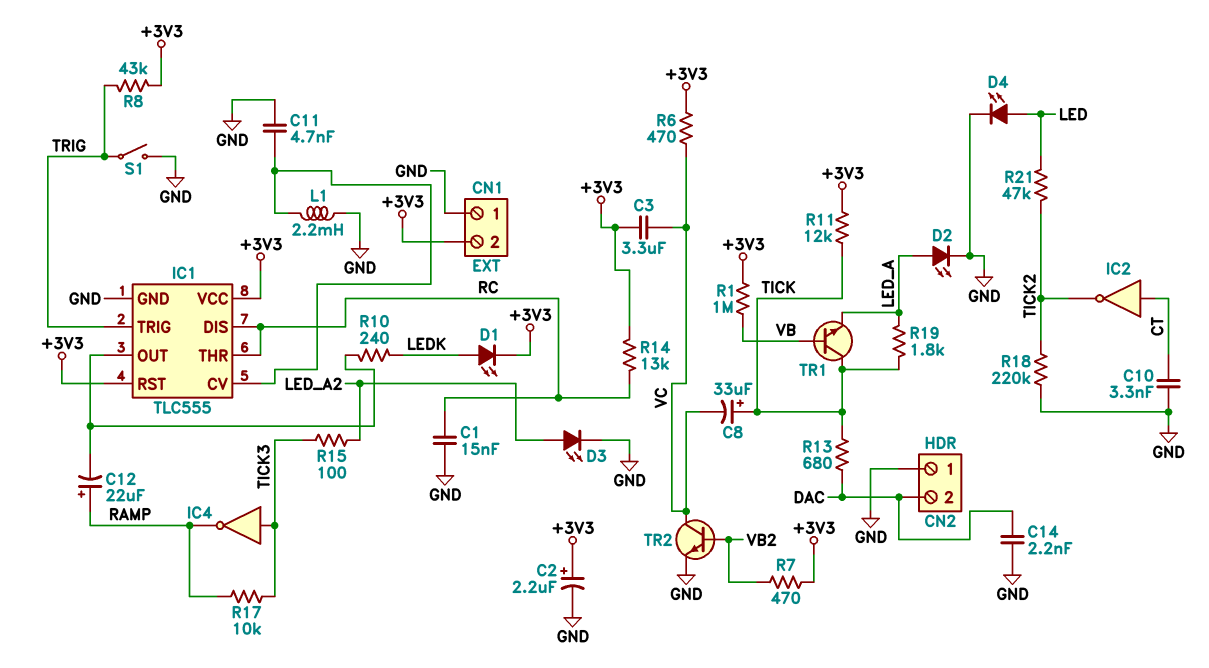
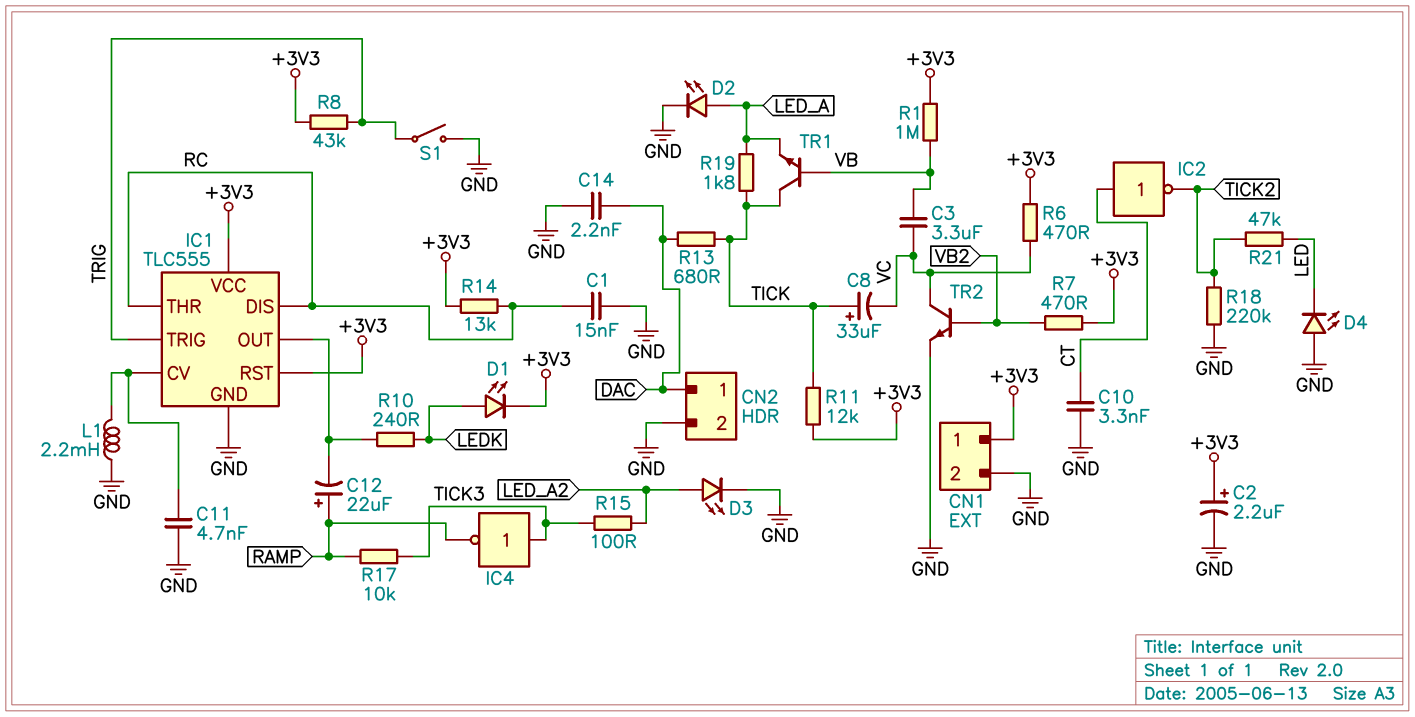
C3: 3.3uF (+3V3, VC) -> 3.3uF (VB, VC)
CN1 pin 1: GND -> +3V3
CN1 pin 2: +3V3 -> GND
CN2 pin 1: GND -> DAC
CN2 pin 2: DAC -> GND
D4: LED (A LED, K GND) -> LED (A GND, K LED)

